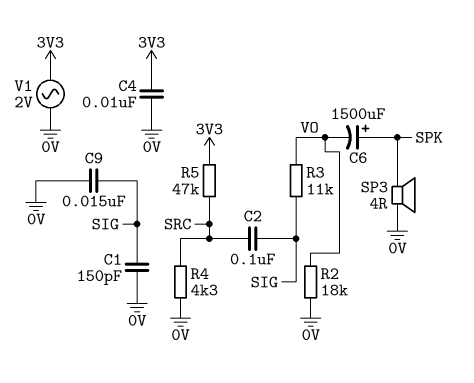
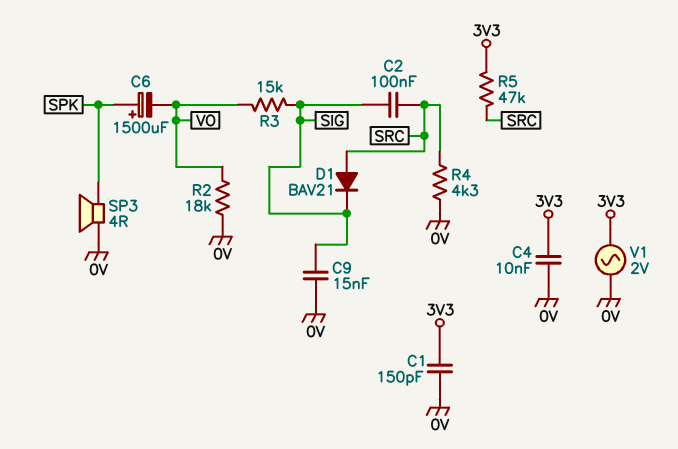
C1: 150pF (0V, SIG) -> 150pF (0V, 3V3)
D1: none -> diode BAV21 (A SRC, K SIG)
R3: 11k (SIG, VO) -> 15k (SIG, VO)

